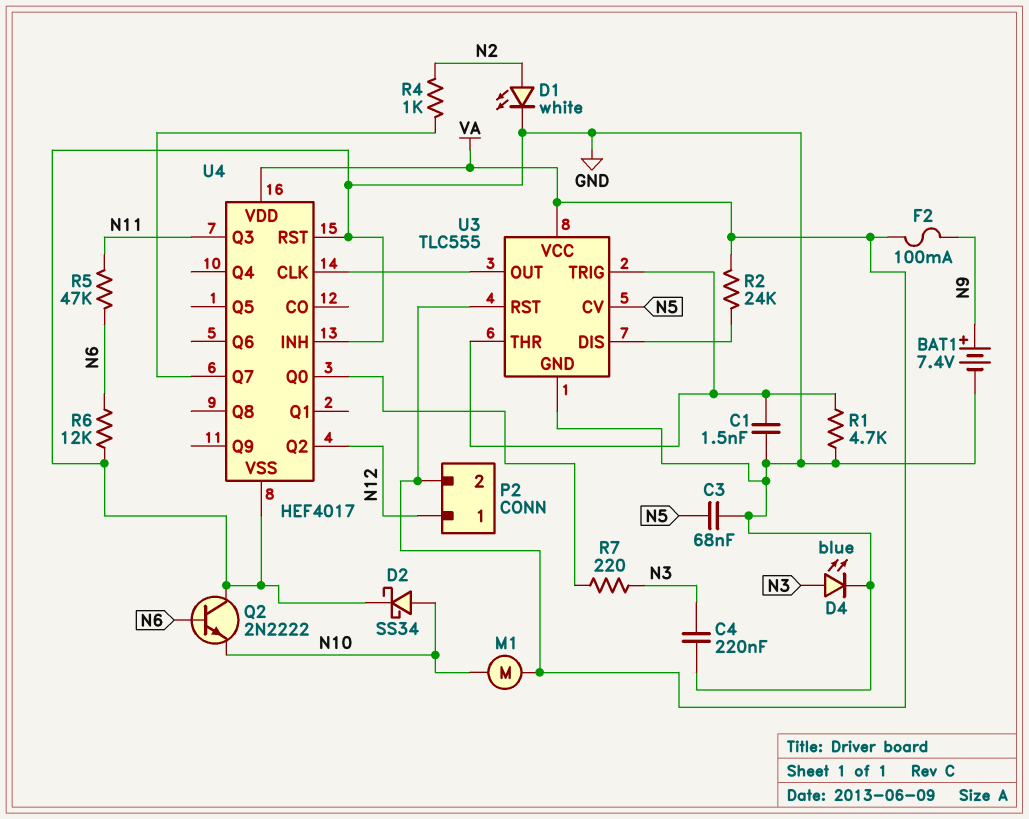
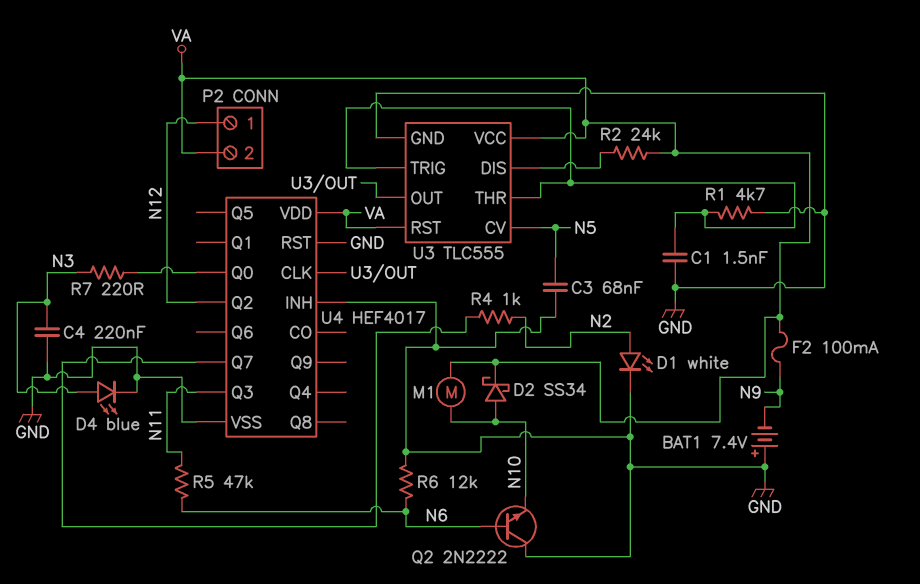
BAT1: 7.4V (plus N9, minus GND) -> 7.4V (plus GND, minus N9)
D2: schottky SS34 (A N10, K GND) -> schottky SS34 (A N10, K VA)

